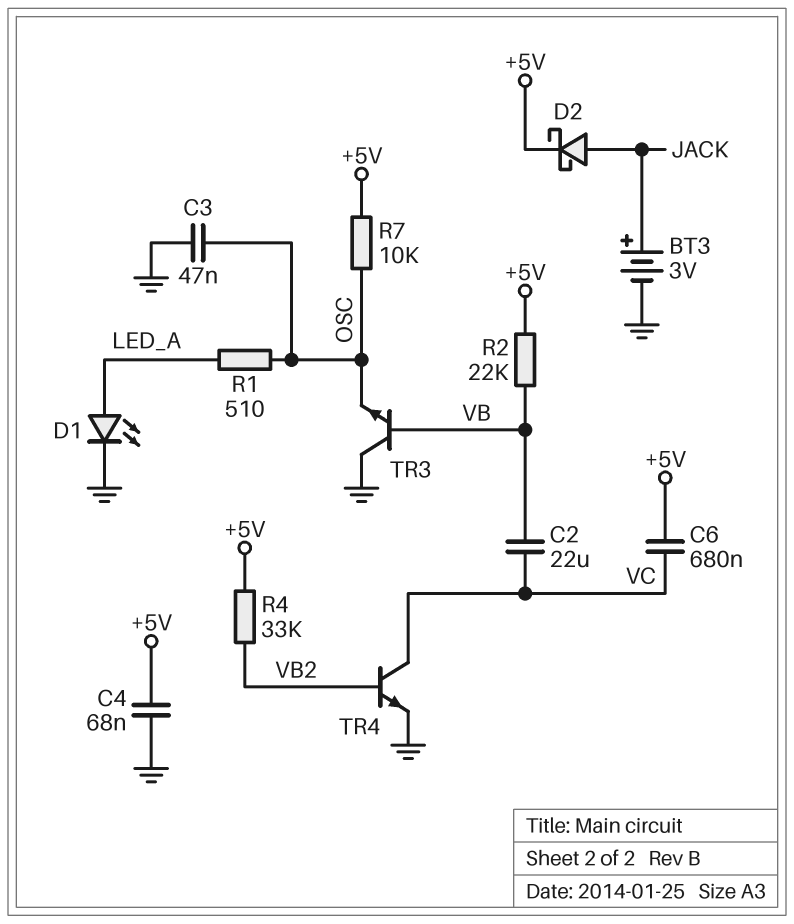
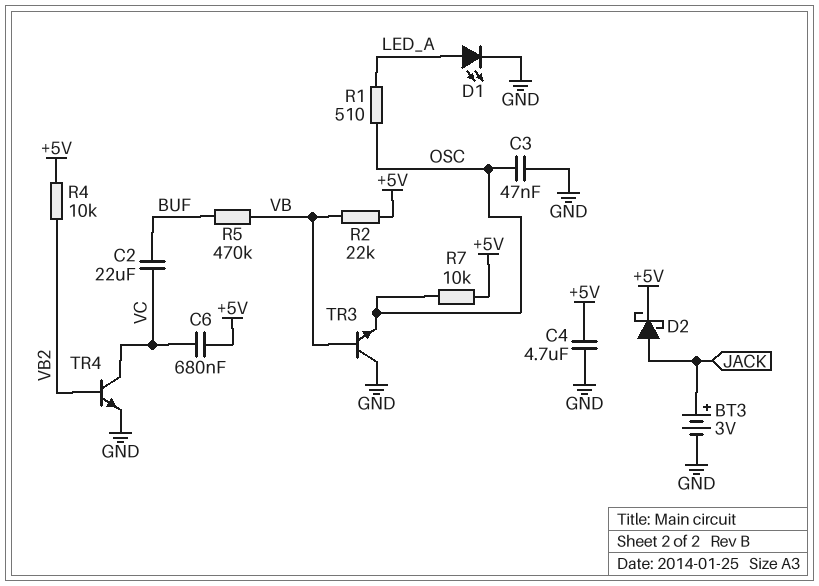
C2: 22uF (VB, VC) -> 22uF (BUF, VC)
C4: 68nF (+5V, GND) -> 4.7uF (+5V, GND)
R4: 33k (+5V, VB2) -> 10k (+5V, VB2)
R5: none -> 470k (BUF, VB)

